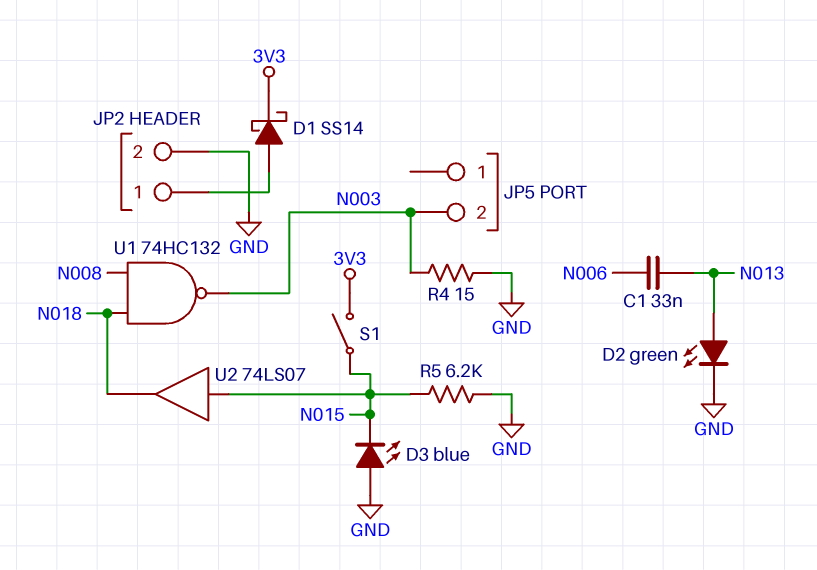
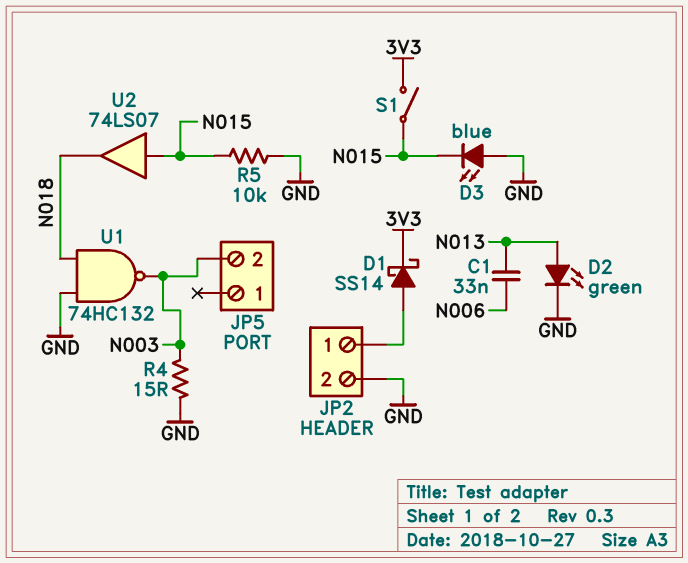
R5: 6.2k (GND, N015) -> 10k (GND, N015)
U1: NAND 74HC132 (in N008, in N018, out N003) -> NAND 74HC132 (in GND, in N018, out N003)

